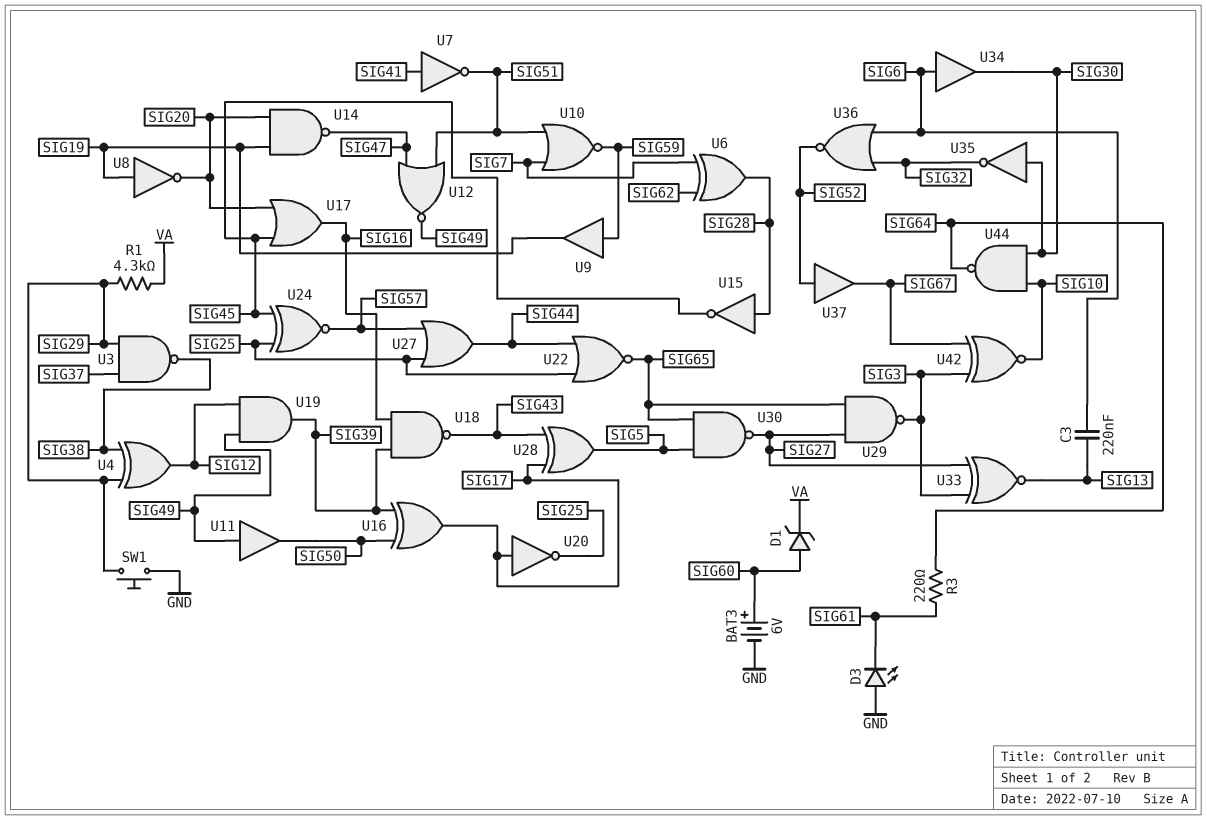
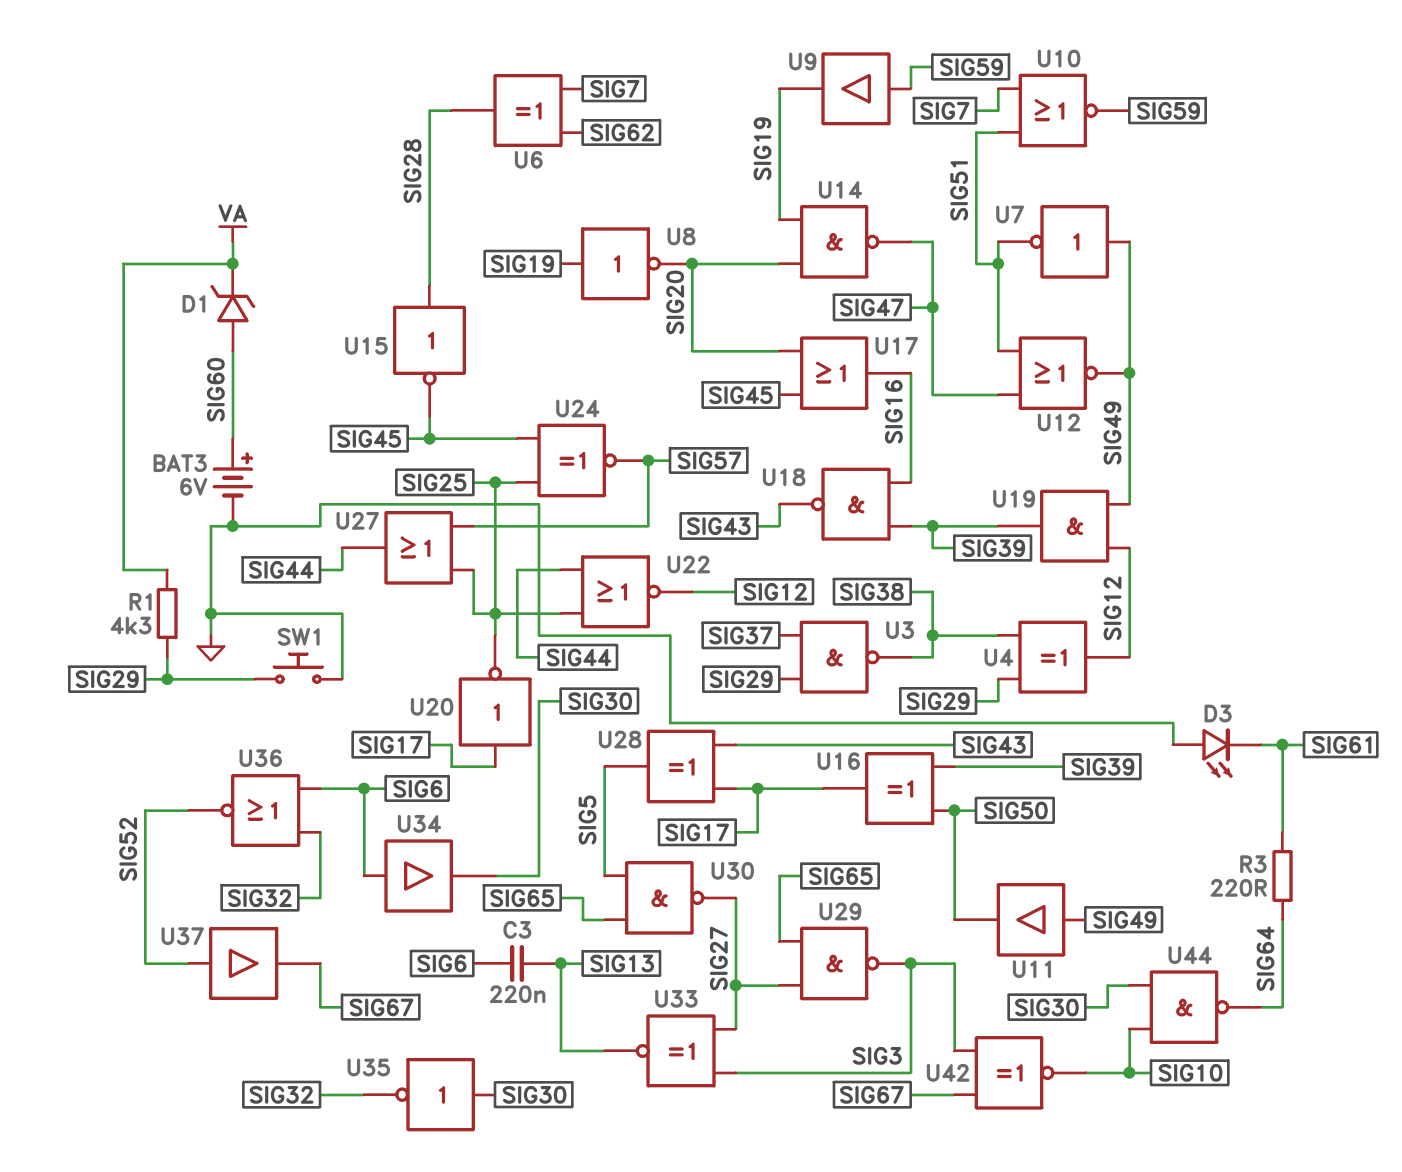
U7: NOT (in SIG41, out SIG51) -> NOT (in SIG49, out SIG51)
U22: NOR (in SIG25, in SIG44, out SIG65) -> NOR (in SIG25, in SIG44, out SIG12)

